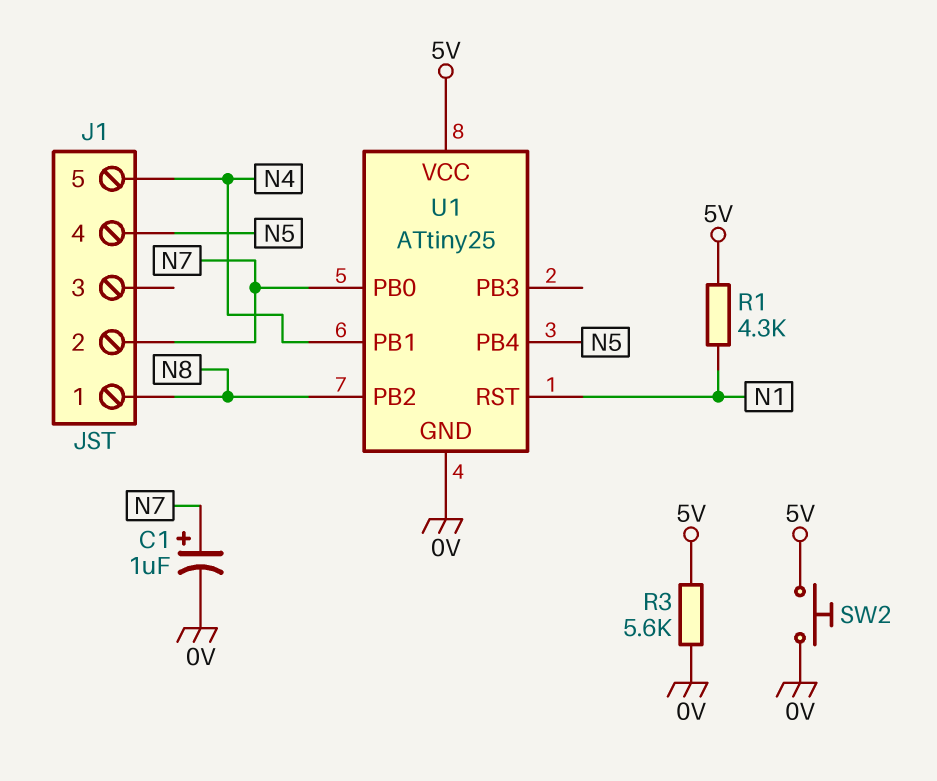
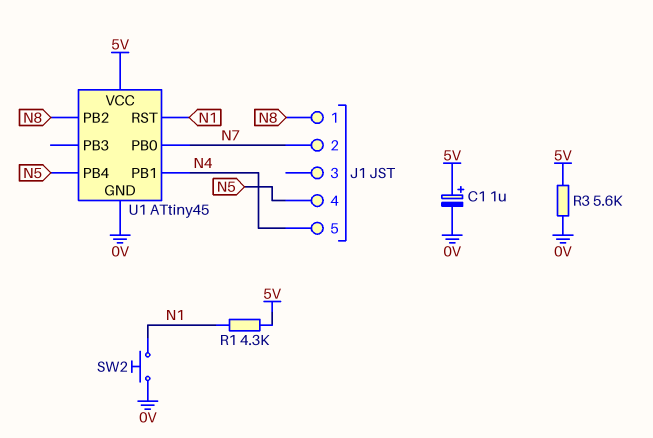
C1: 1uF (plus N7, minus 0V) -> 1uF (plus 5V, minus 0V)
SW2: button (0V, 5V) -> button (0V, N1)
U1: ATtiny25 -> ATtiny45

